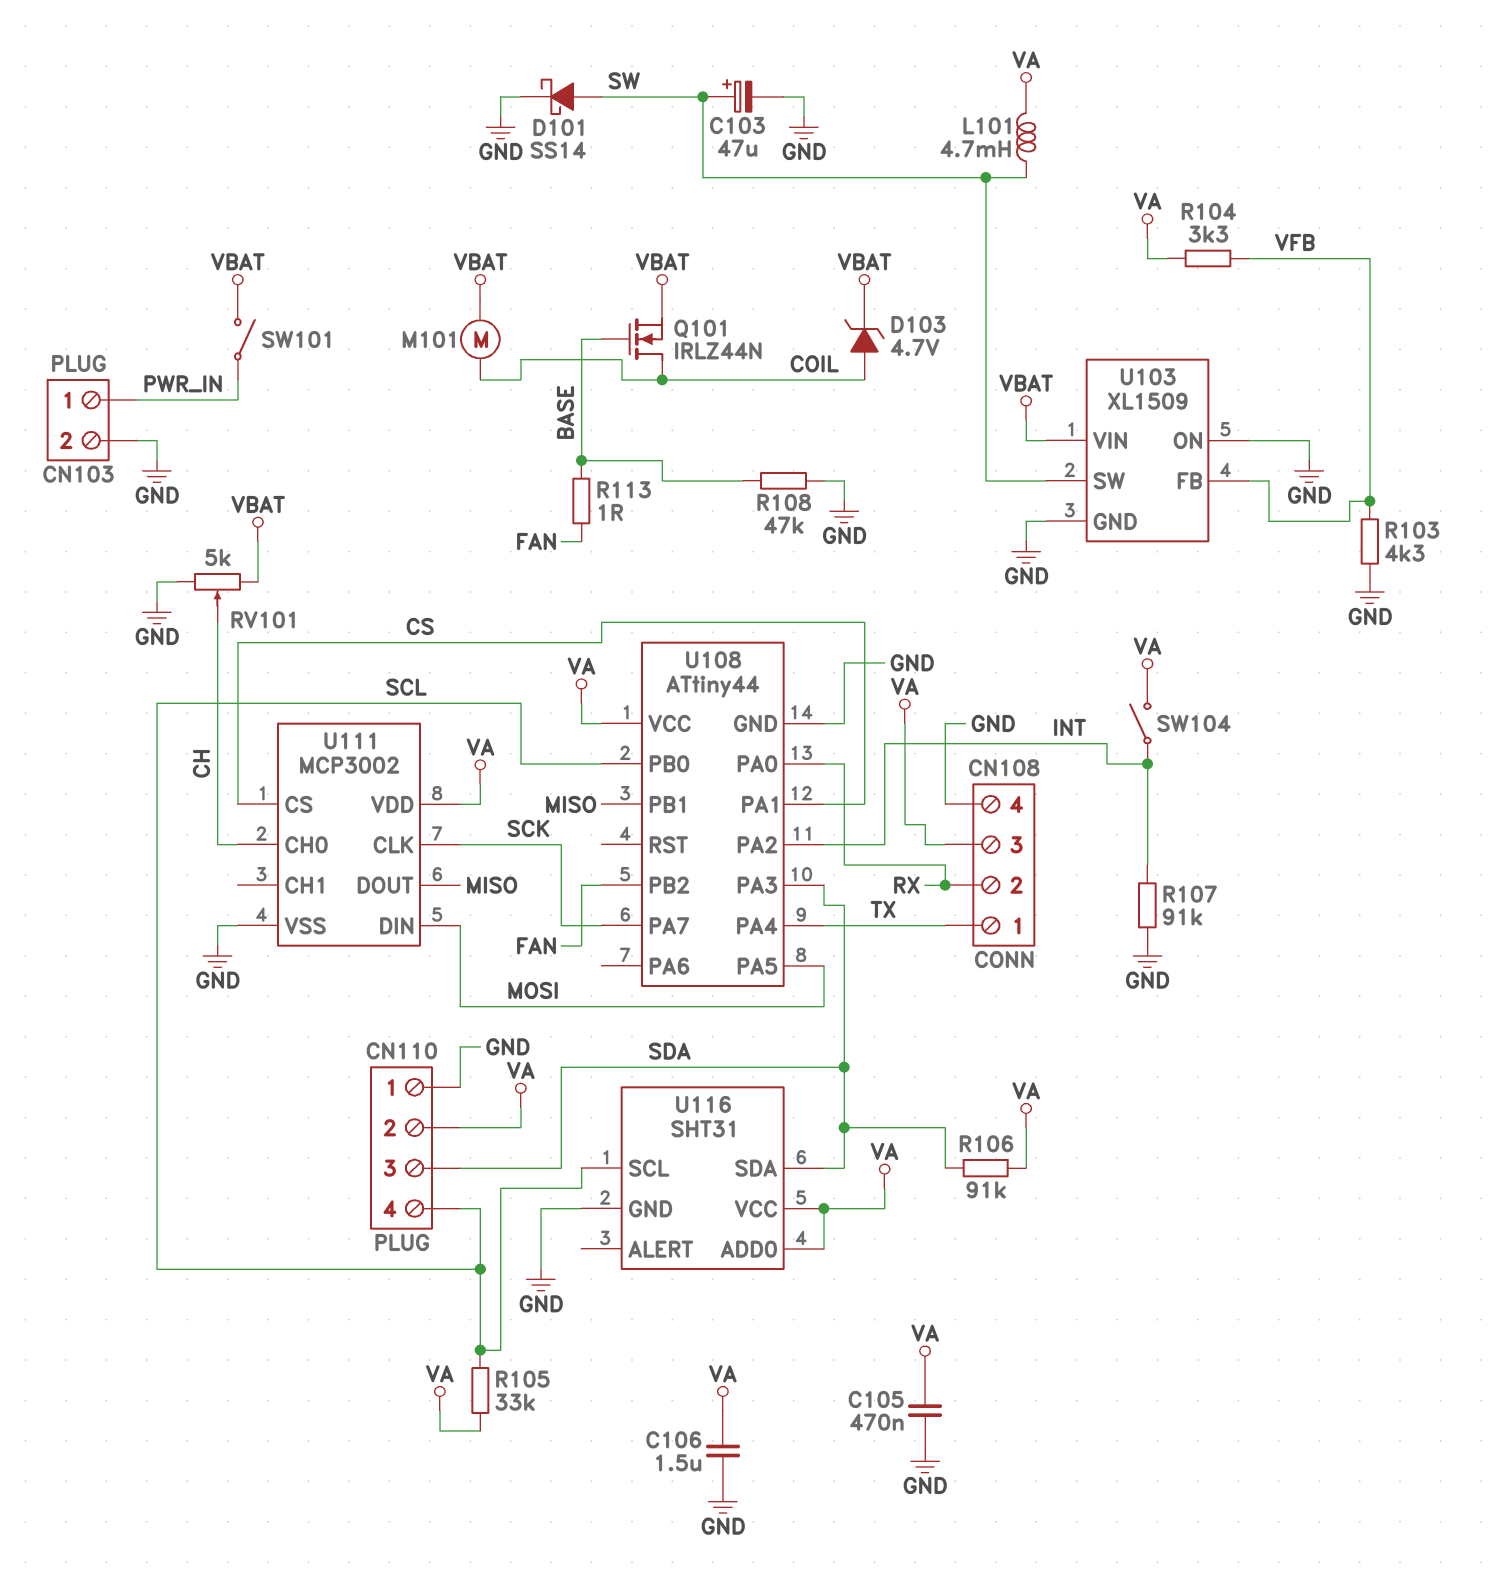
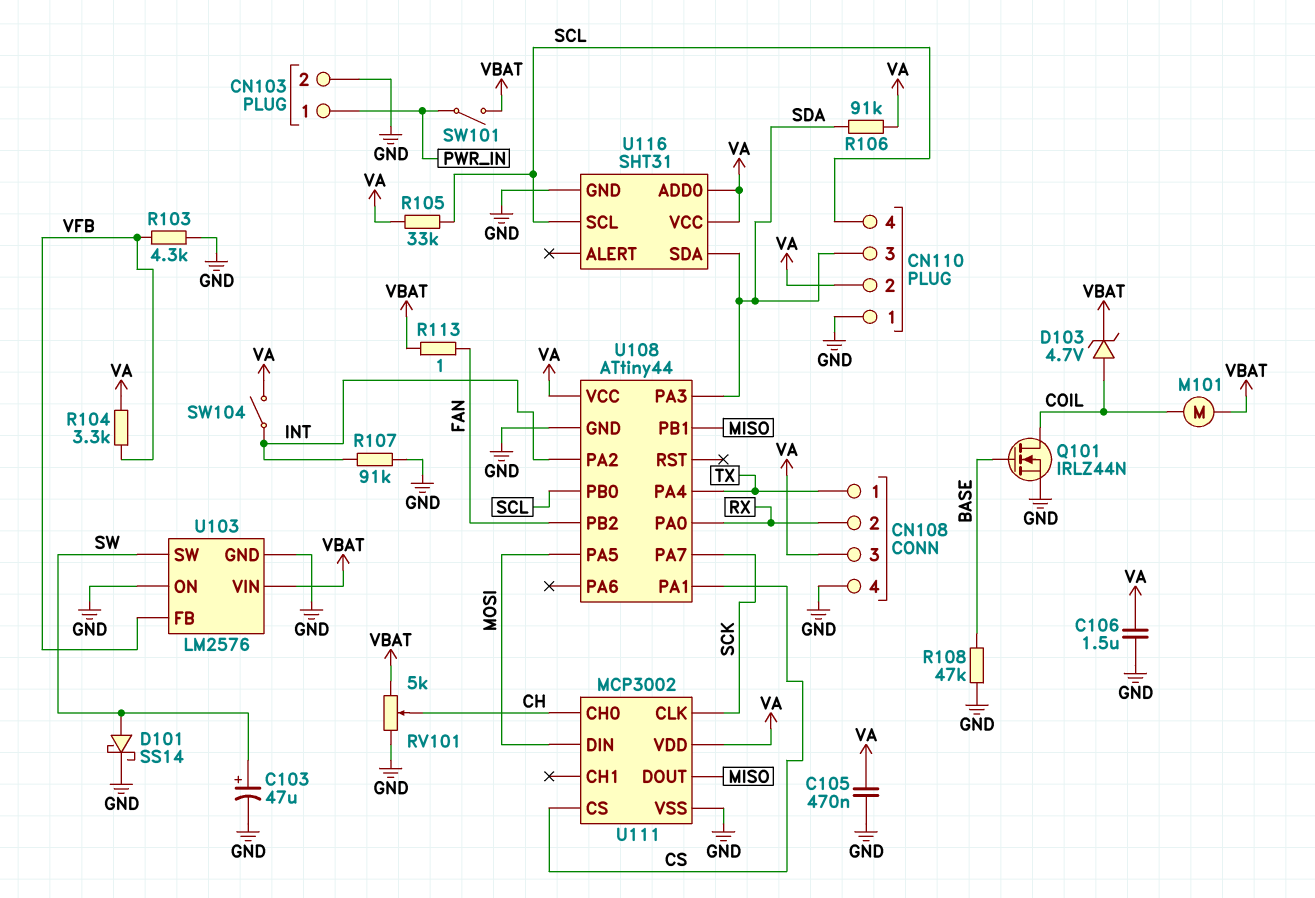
L101: 4.7mH (SW, VA) -> none
Q101: NMOS IRLZ44N (G BASE, D COIL, S VBAT) -> NMOS IRLZ44N (G BASE, D COIL, S GND)
R113: 1 (BASE, FAN) -> 1 (FAN, VBAT)
U103: XL1509 -> LM2576

